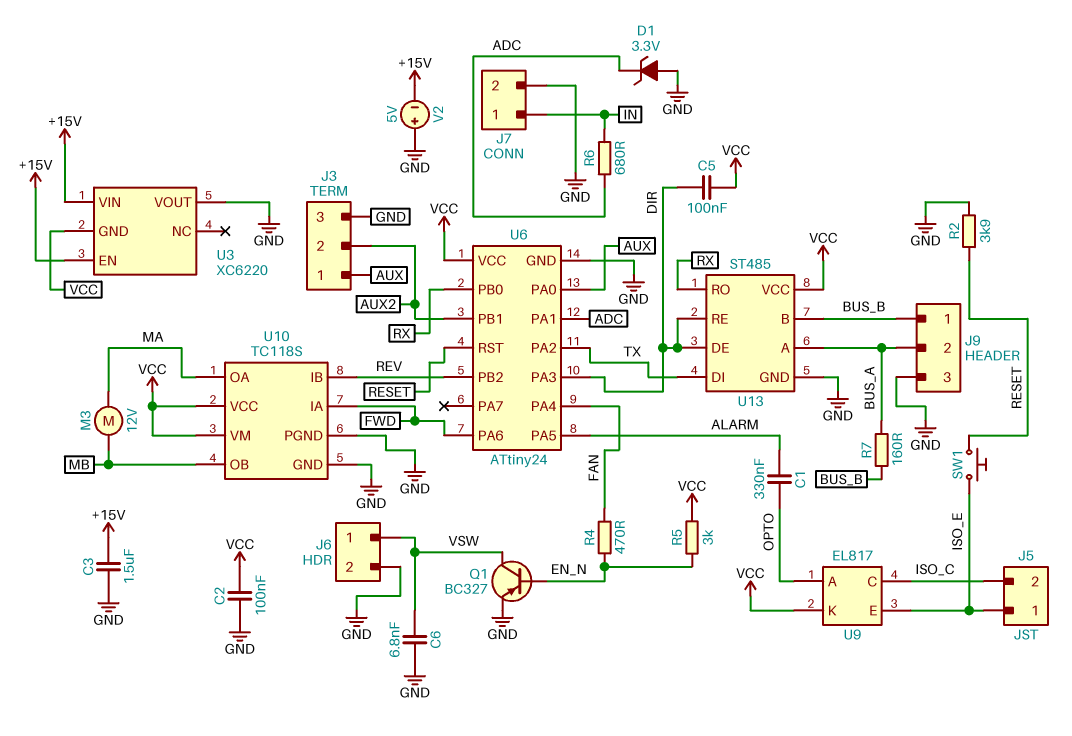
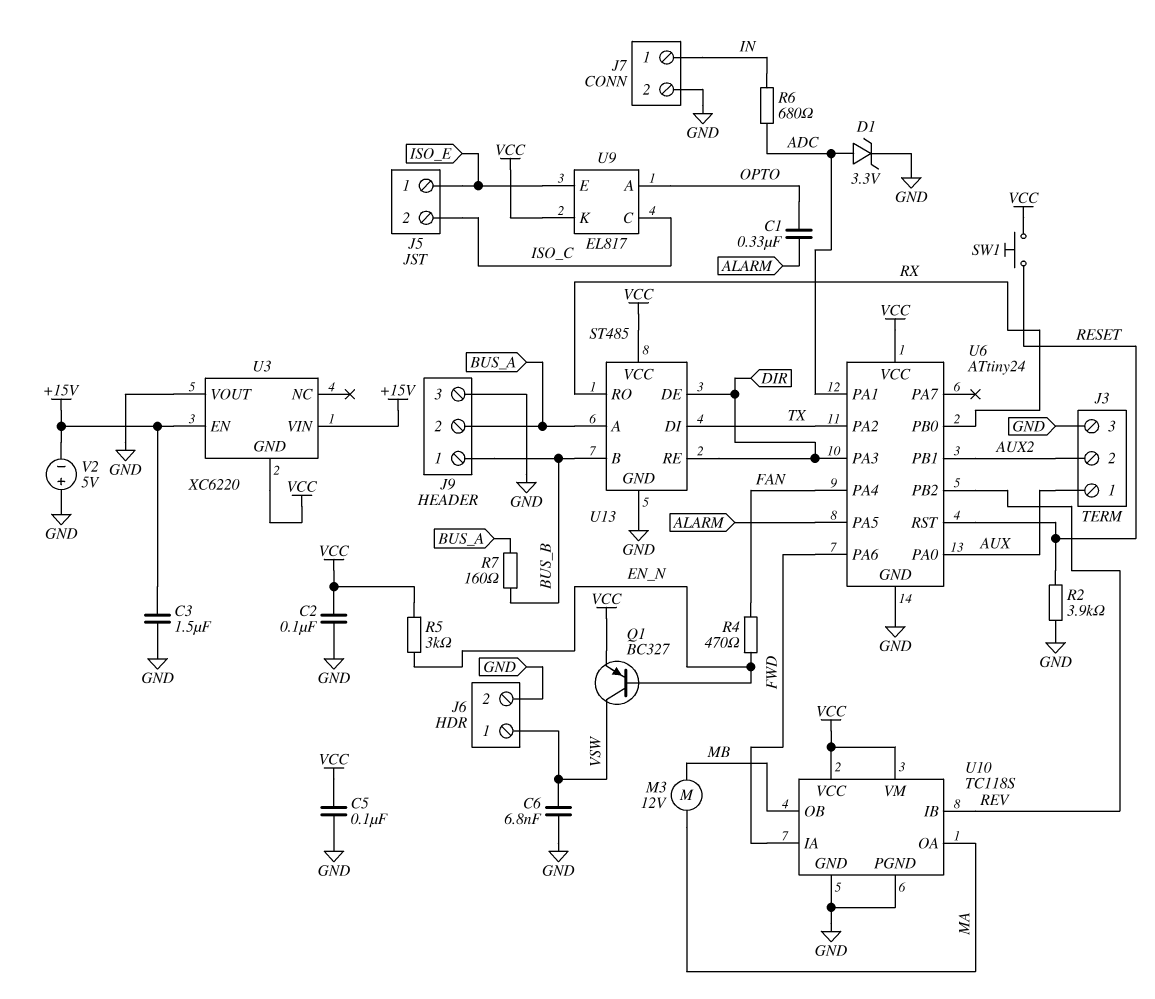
C5: 100nF (DIR, VCC) -> 100nF (GND, VCC)
D1: zener 3.3V (A GND, K ADC) -> zener 3.3V (A ADC, K GND)
Q1: PNP BC327 (B EN_N, C VSW, E GND) -> PNP BC327 (B EN_N, C VSW, E VCC)
SW1: button (ISO_E, RESET) -> button (RESET, VCC)

